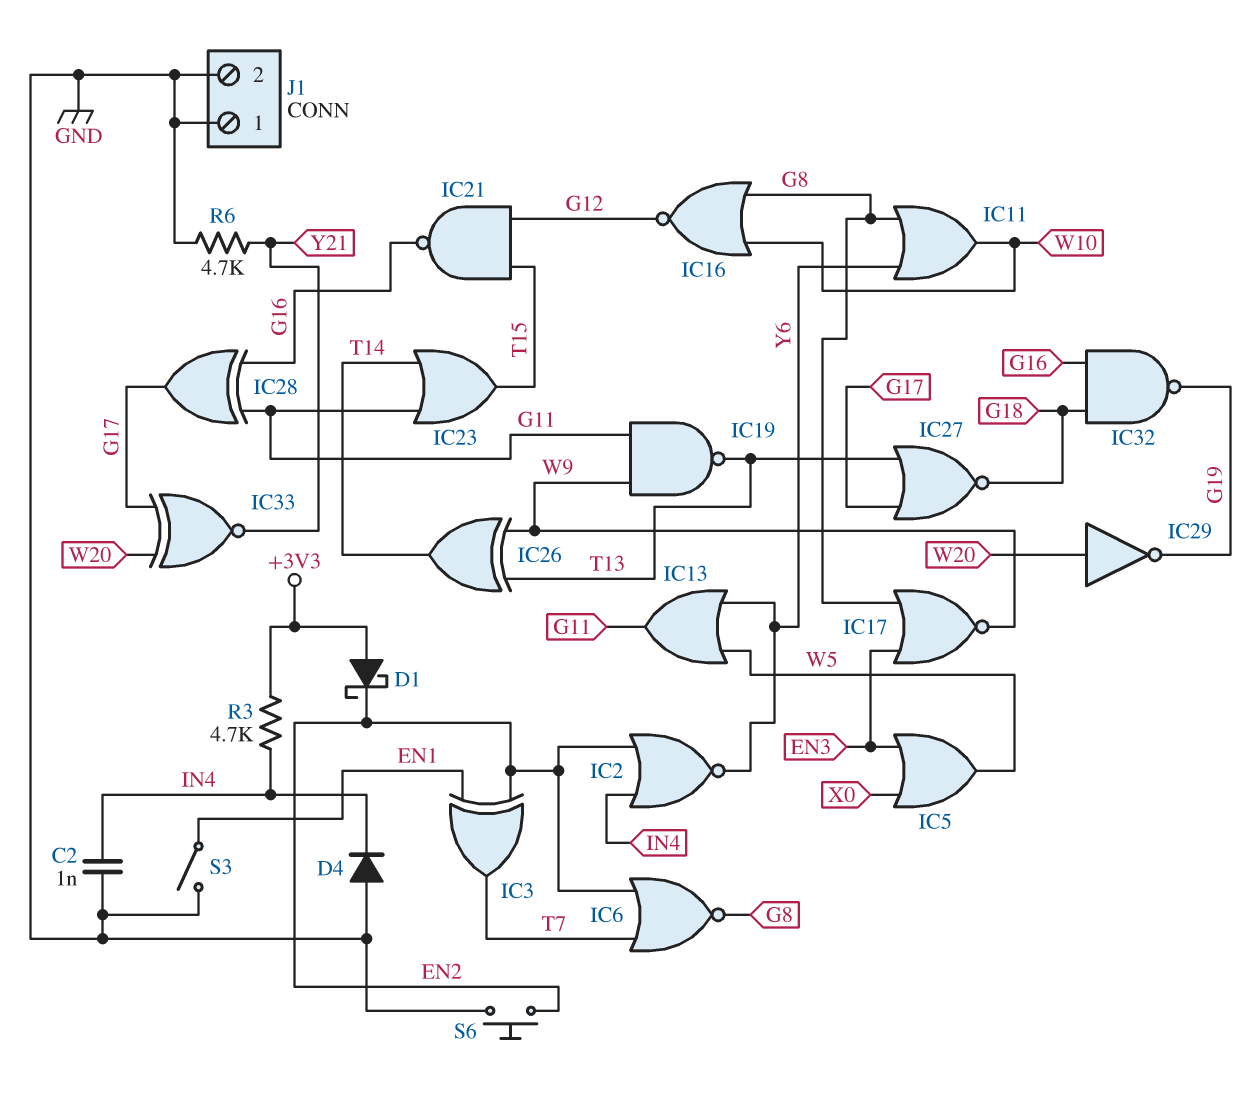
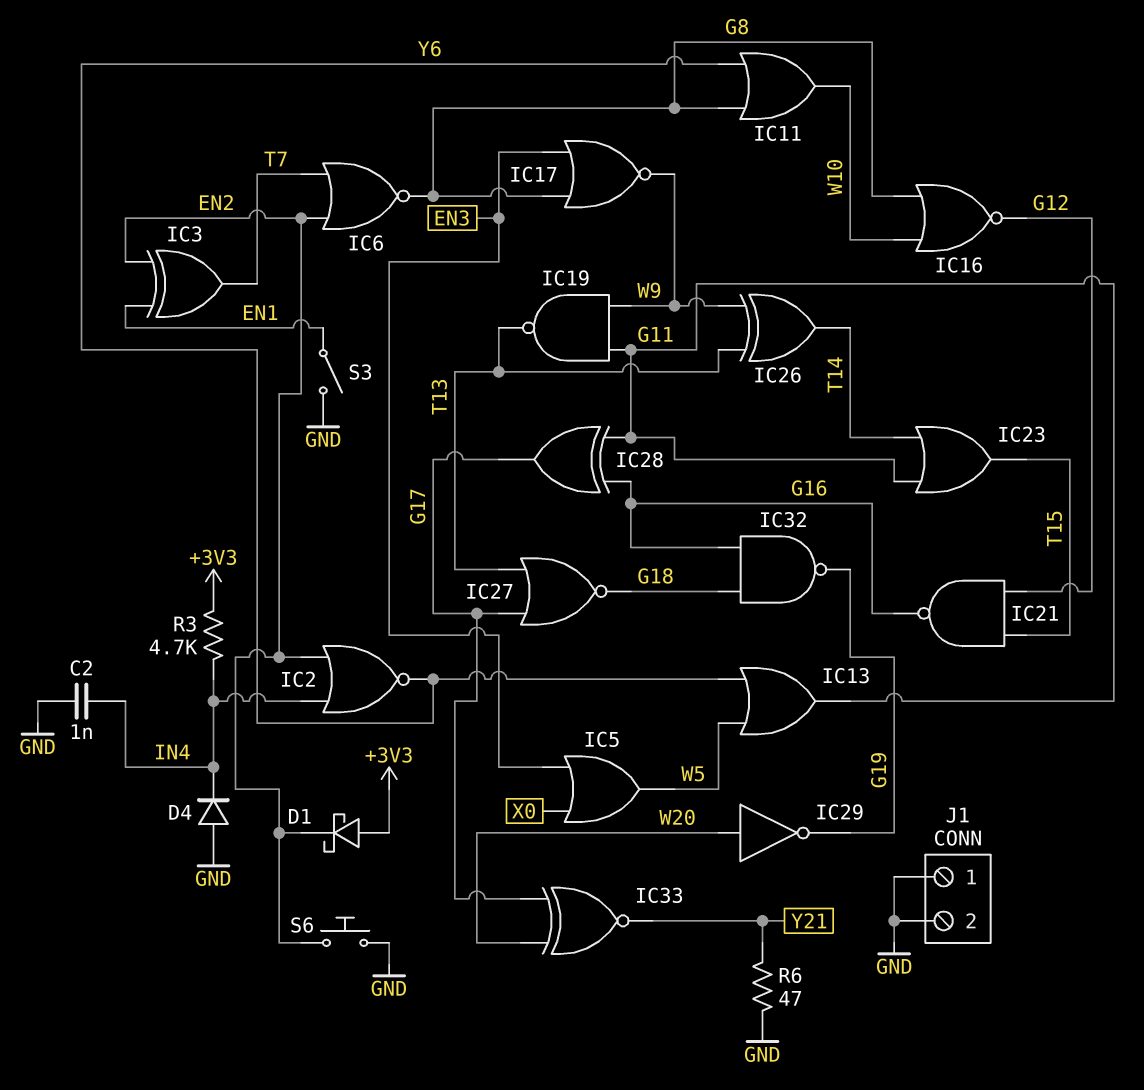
R6: 4.7k (GND, Y21) -> 47 (GND, Y21)

